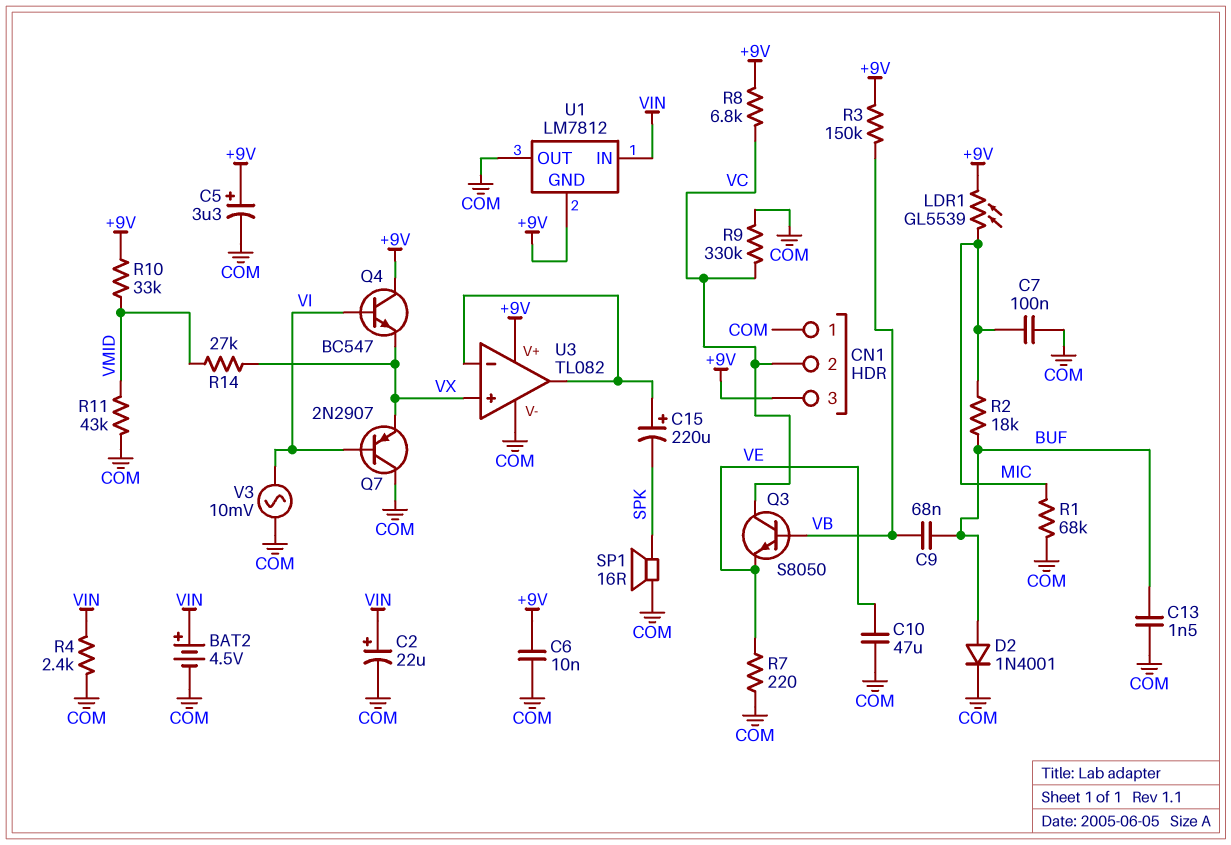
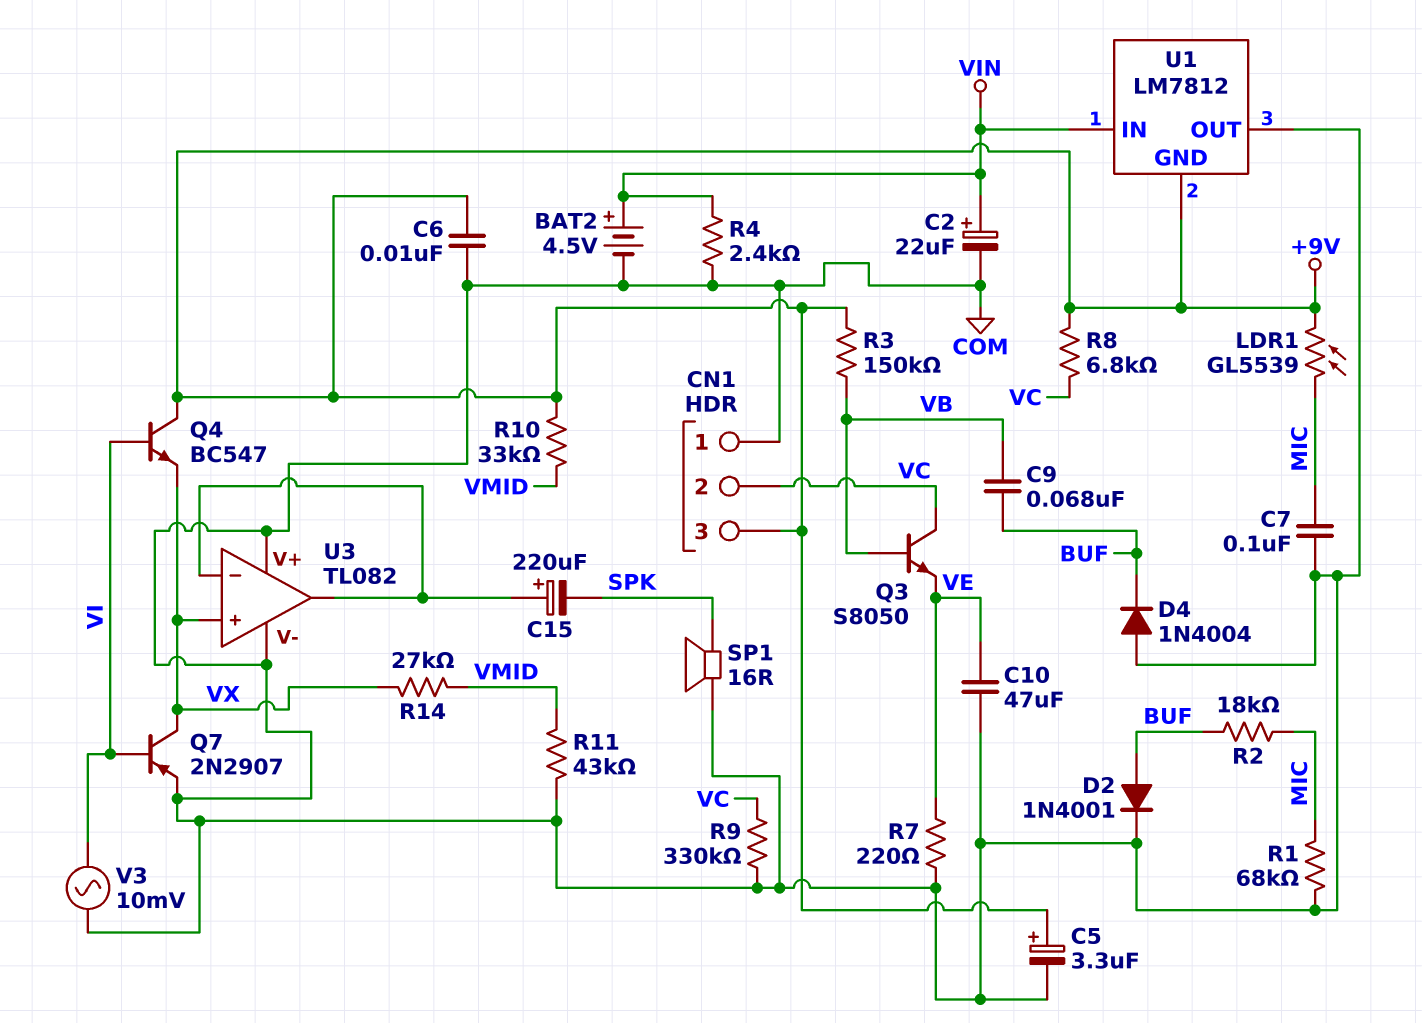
C13: 1.5nF (BUF, COM) -> none
D4: none -> diode 1N4004 (A COM, K BUF)
Q7: PNP 2N2907 (B VI, C COM, E VX) -> PNP 2N2907 (B VI, C VX, E COM)
U3 pin V+: +9V -> COM

